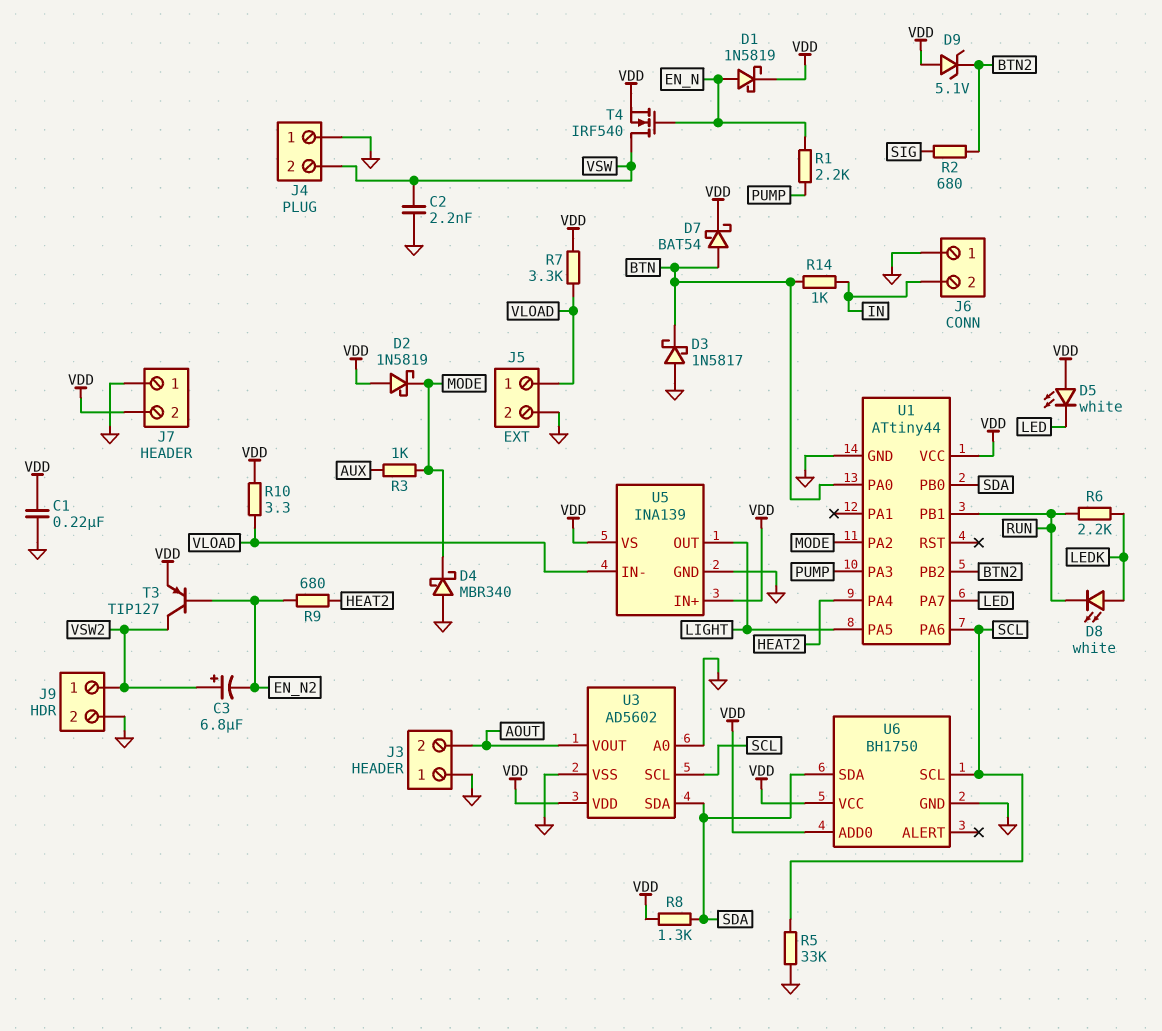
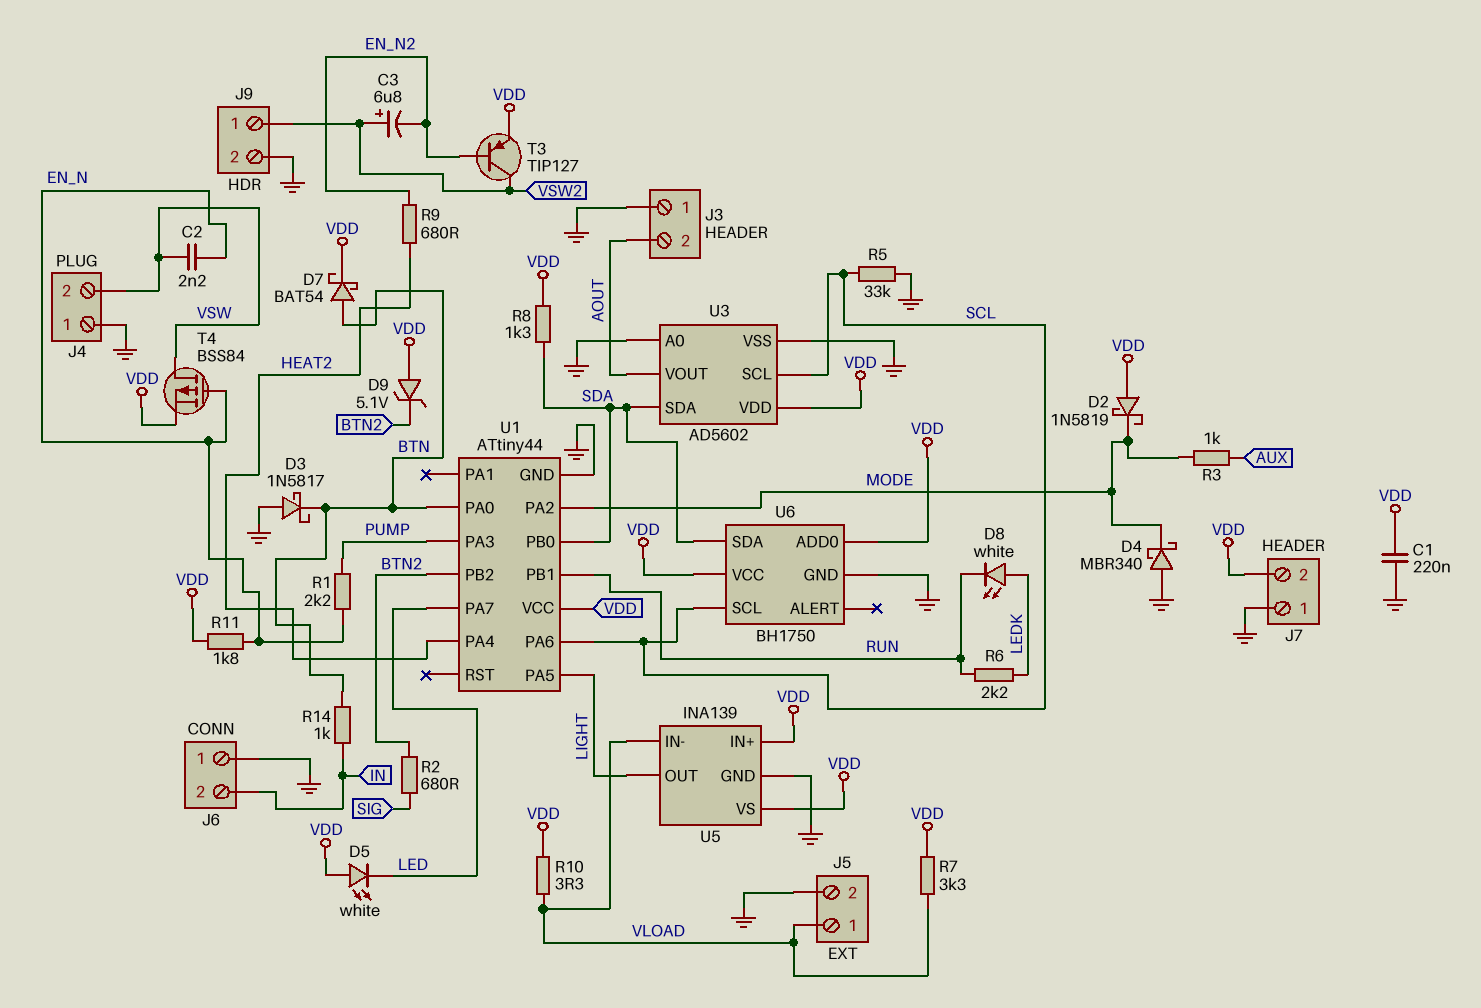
C2: 2.2nF (GND, VSW) -> 2.2nF (EN_N, VSW)
D1: schottky 1N5819 (A EN_N, K VDD) -> none
R11: none -> 1.8k (EN_N, VDD)
T4: NMOS IRF540 (G EN_N, D VSW, S VDD) -> PMOS BSS84 (G EN_N, D VSW, S VDD)

